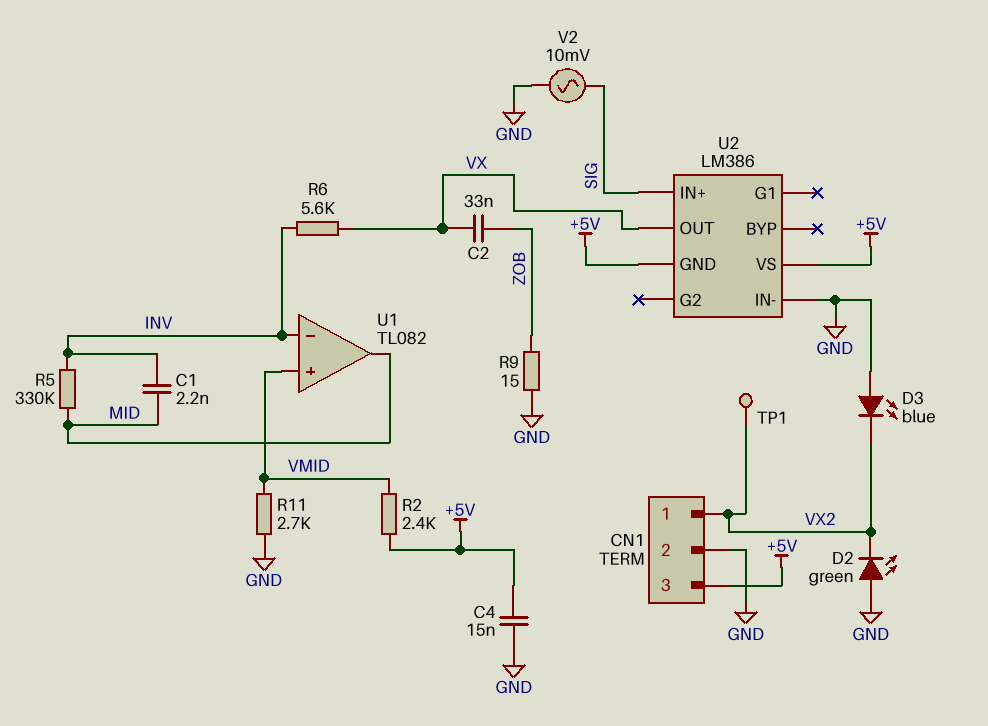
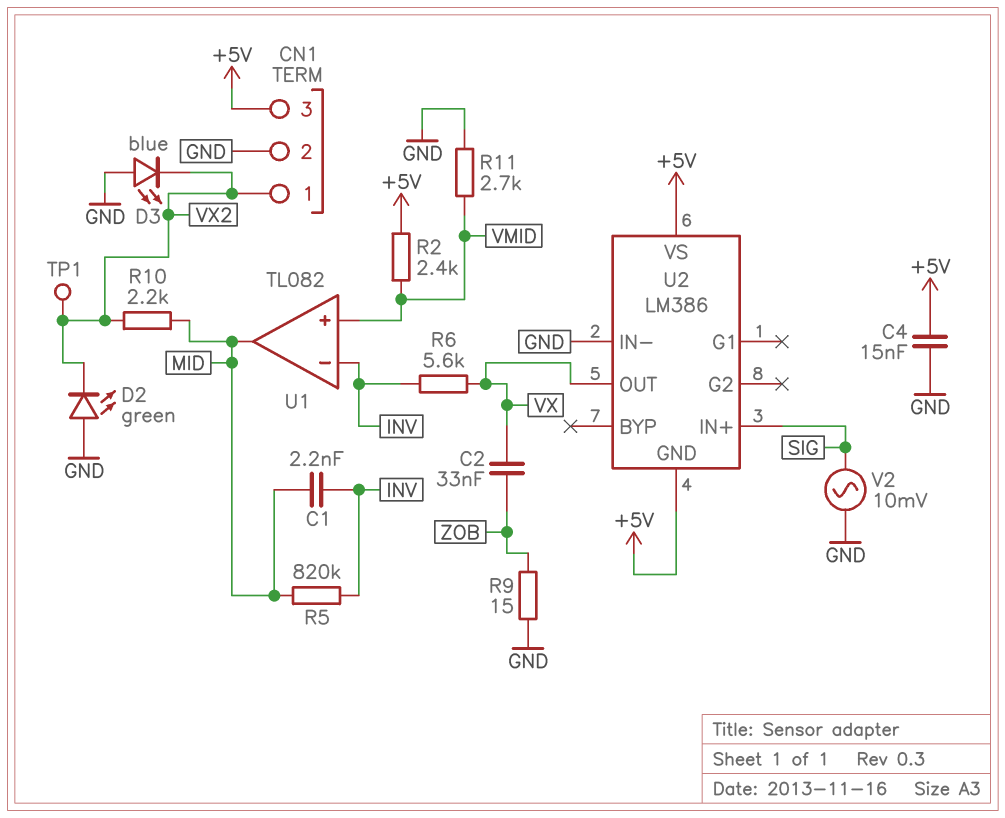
R5: 330k (INV, MID) -> 820k (INV, MID)
R10: none -> 2.2k (MID, VX2)

